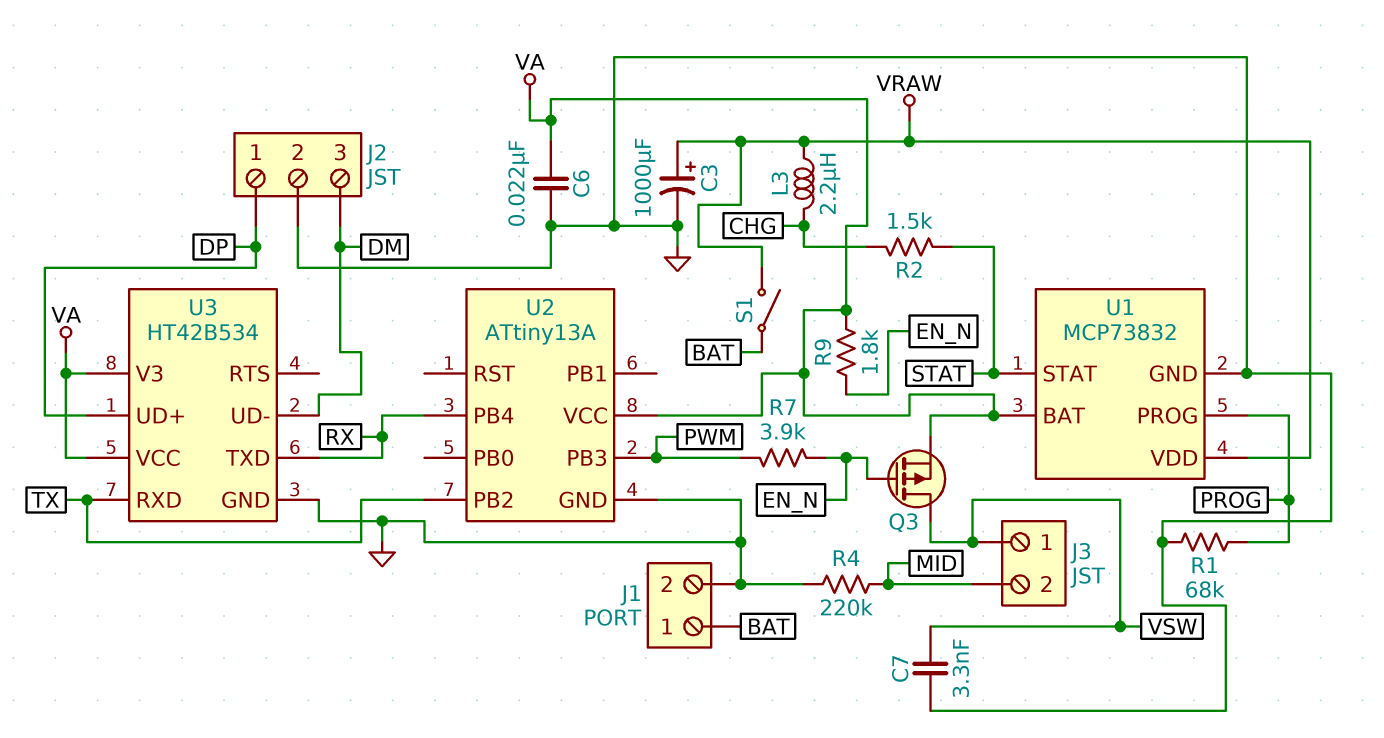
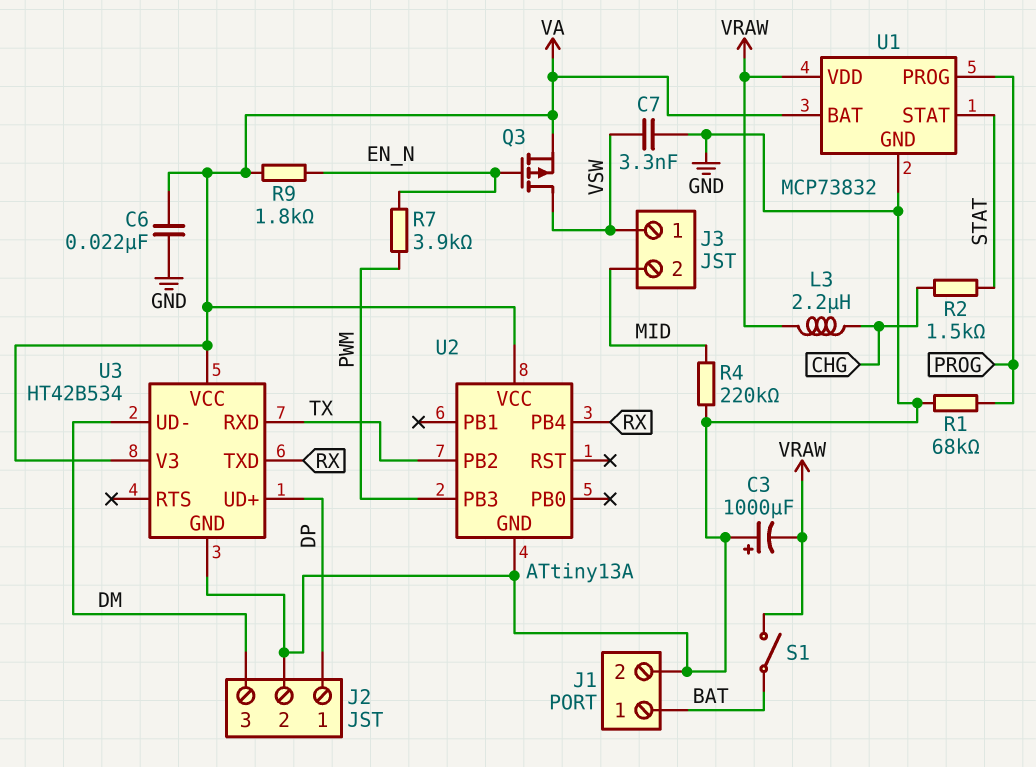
C3: 1000uF (plus VRAW, minus GND) -> 1000uF (plus GND, minus VRAW)

